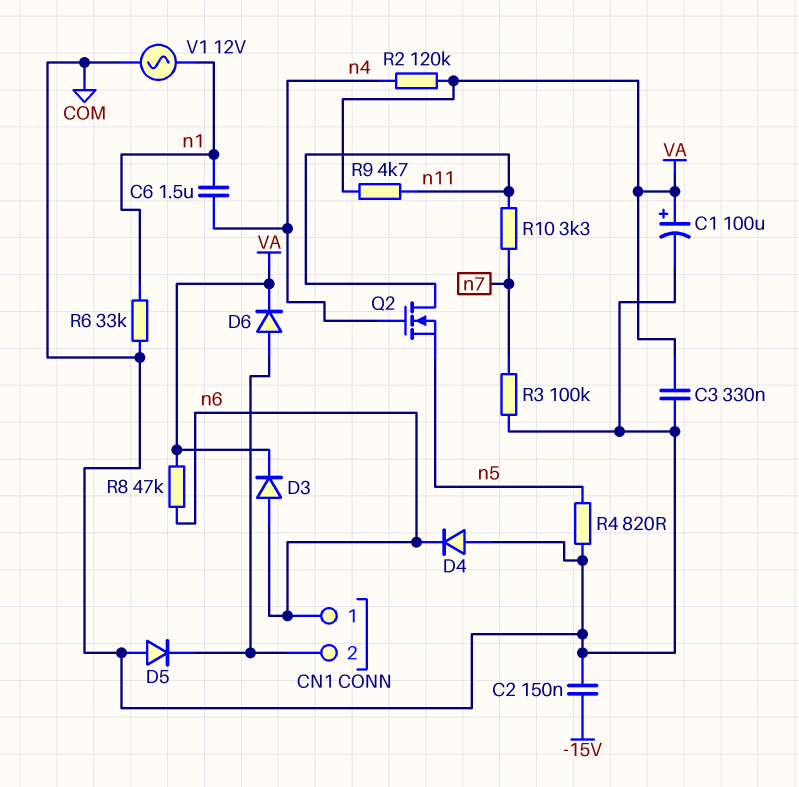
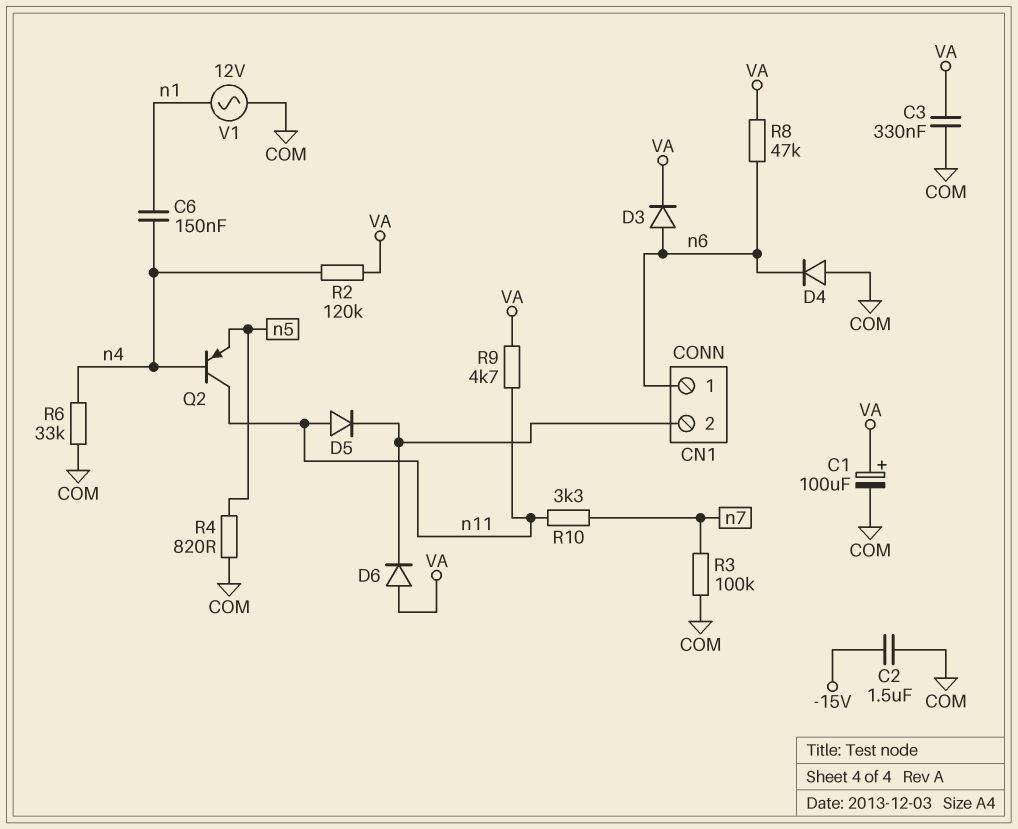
C2: 150nF (-15V, COM) -> 1.5uF (-15V, COM)
C6: 1.5uF (n1, n4) -> 150nF (n1, n4)
D5: diode (A COM, K CN1/2) -> diode (A n11, K CN1/2)
D6: diode (A CN1/2, K VA) -> diode (A VA, K CN1/2)
Q2: NMOS (G n4, D n11, S n5) -> PNP (B n4, C n11, E n5)
R6: 33k (COM, n1) -> 33k (COM, n4)

